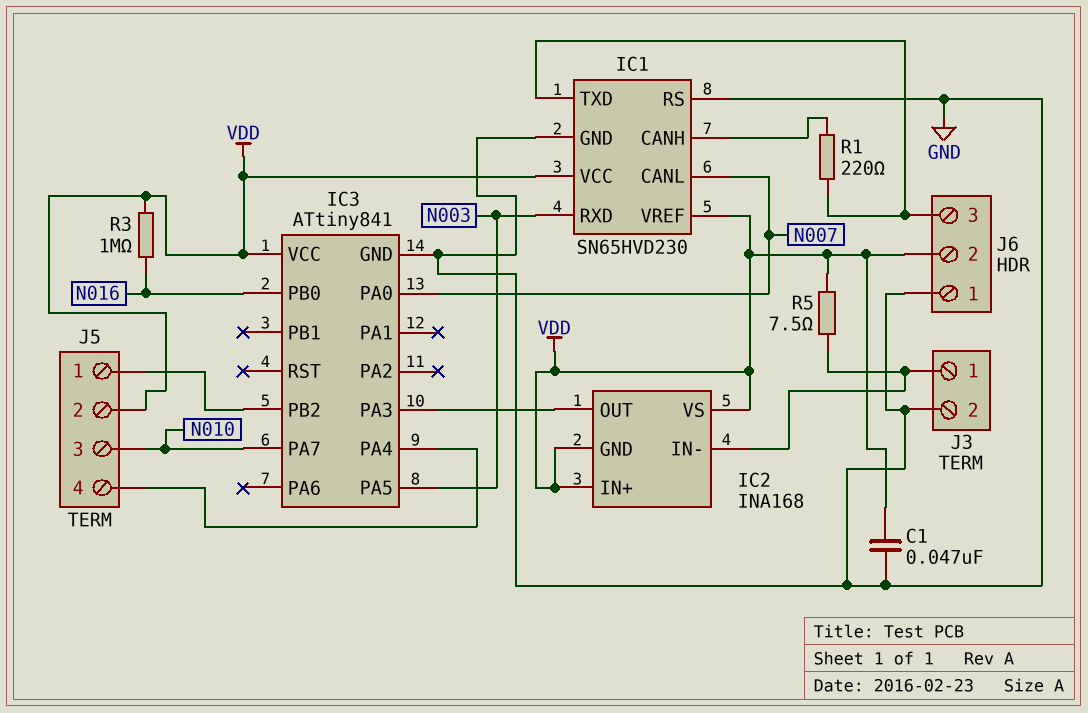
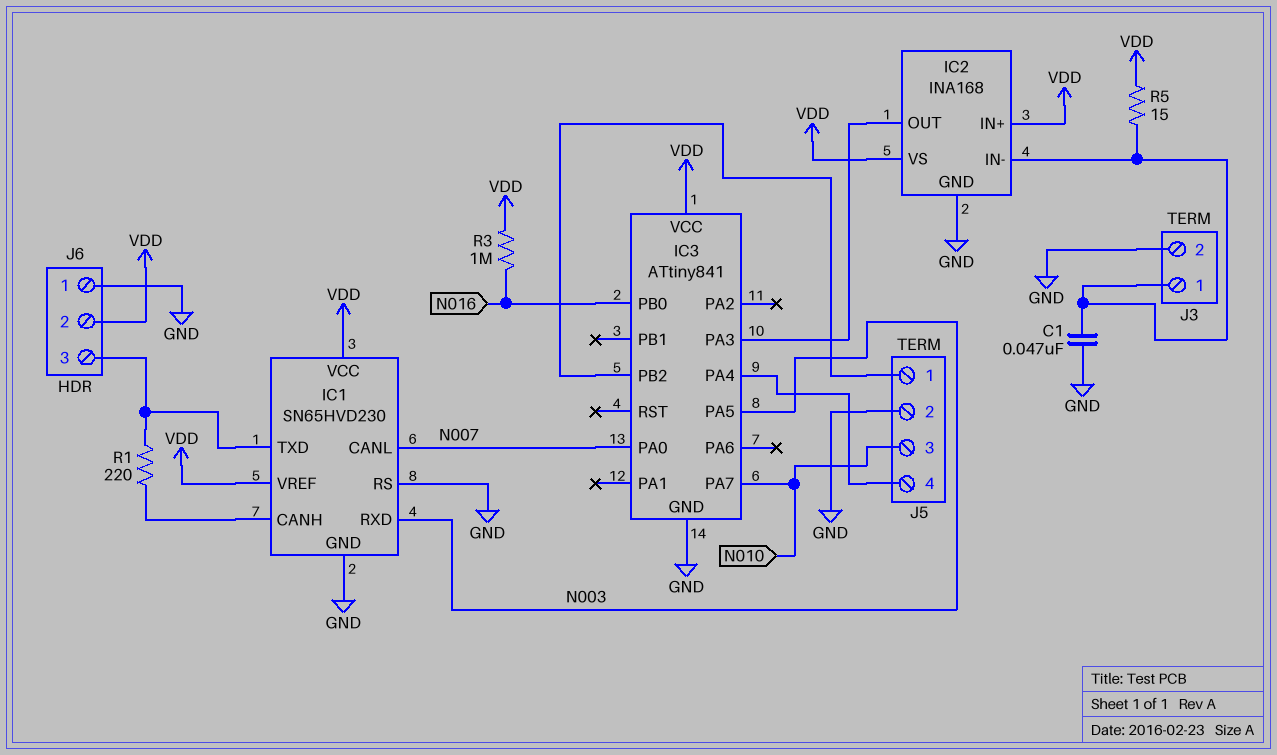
C1: 47nF (GND, VDD) -> 47nF (GND, IC2/IN-)
IC2 pin GND: VDD -> GND
J5 pin 2: VDD -> GND
R5: 7.5 (IC2/IN-, VDD) -> 15 (IC2/IN-, VDD)

